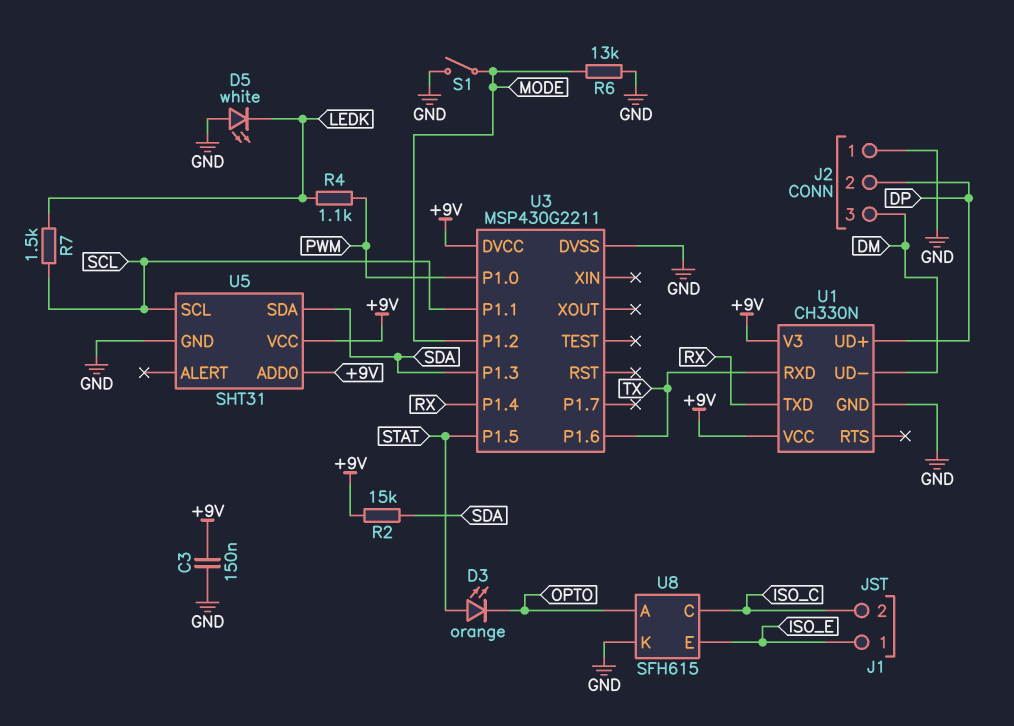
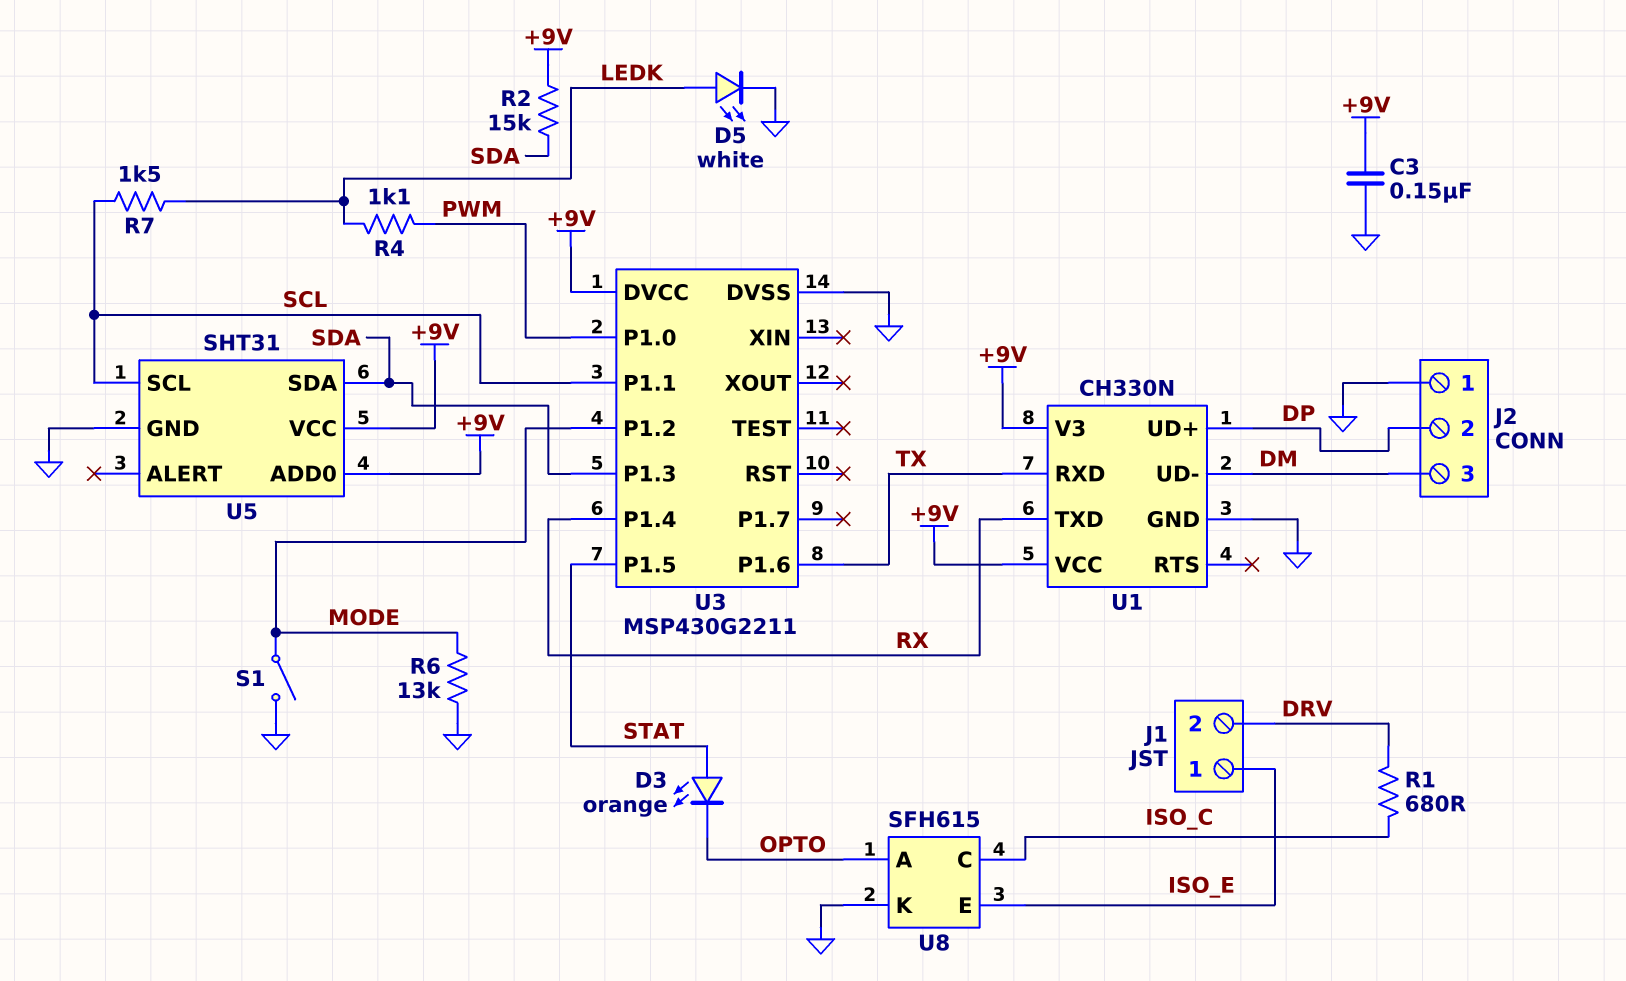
D5: LED white (A GND, K LEDK) -> LED white (A LEDK, K GND)
J1 pin 2: ISO_C -> DRV
R1: none -> 680 (DRV, ISO_C)

